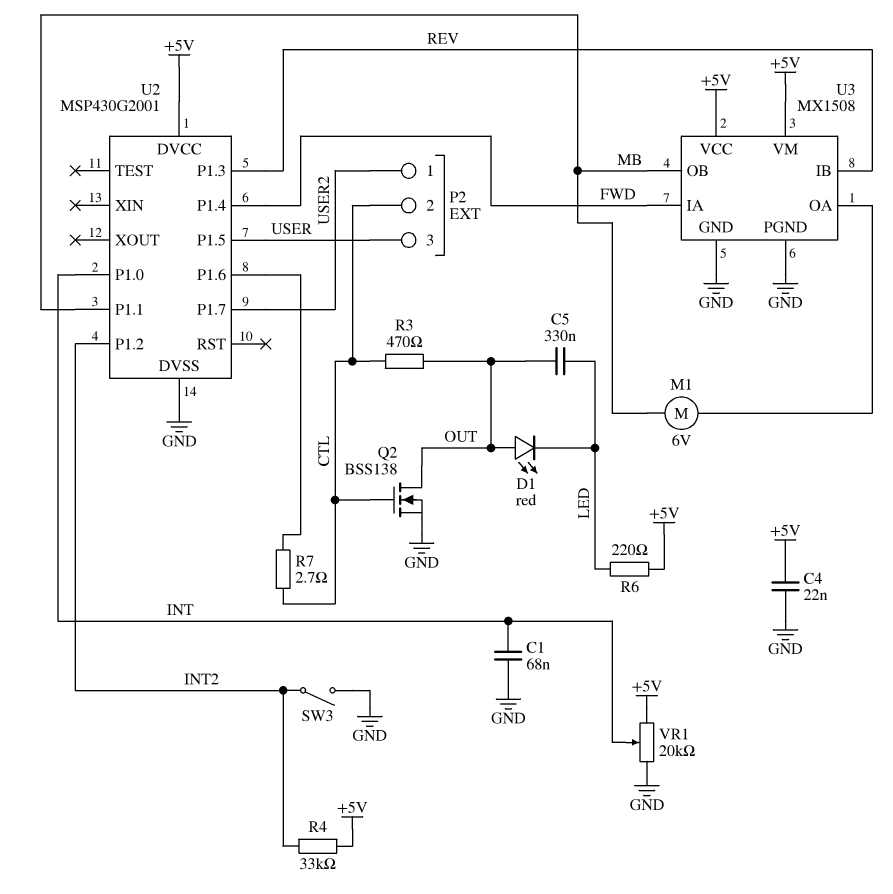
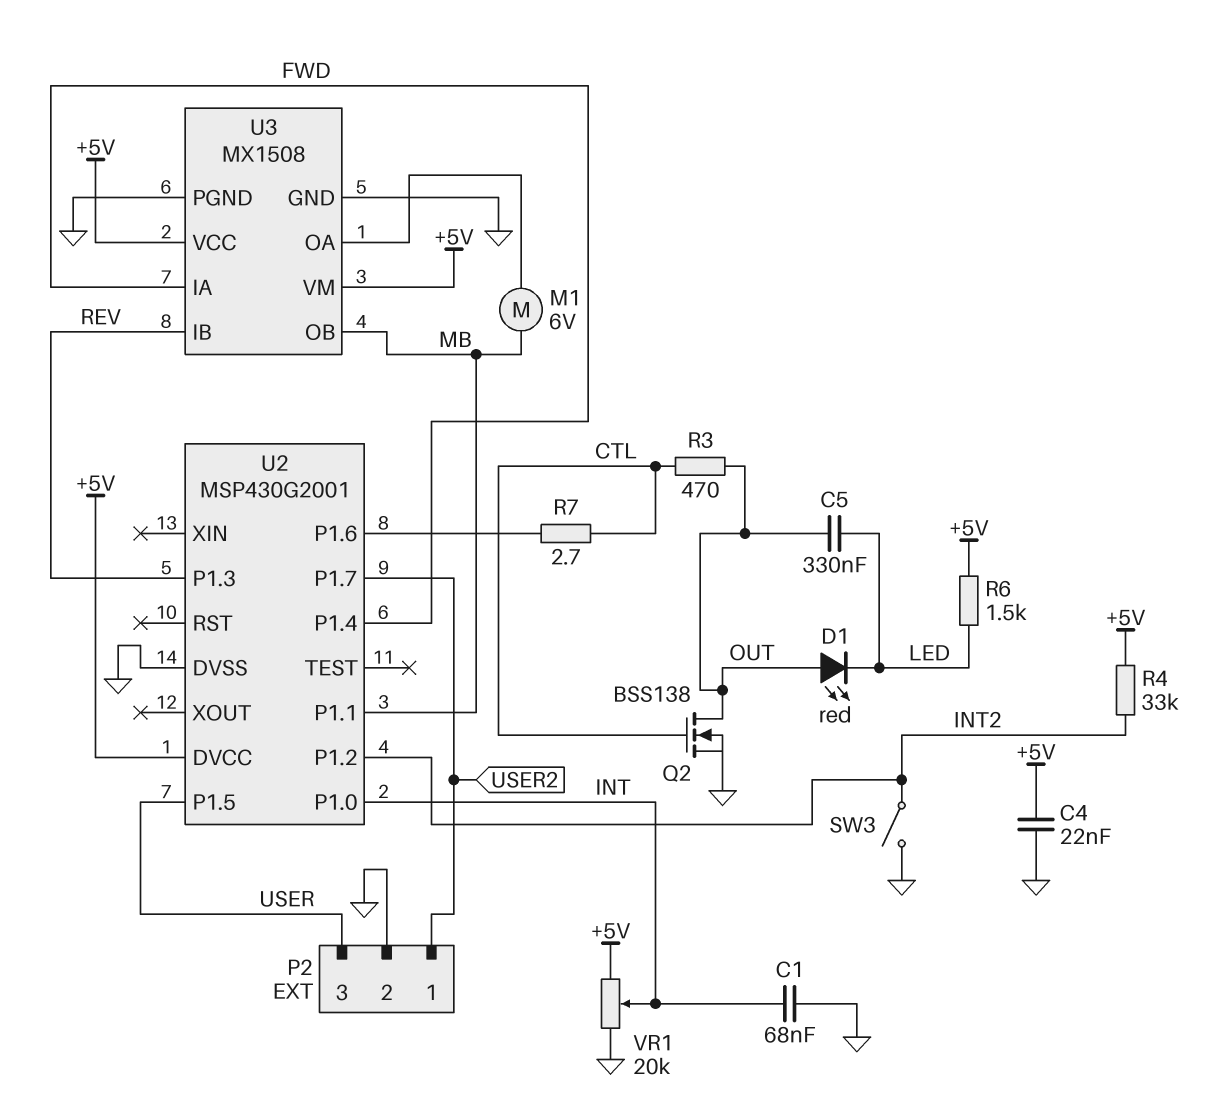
P2 pin 2: CTL -> GND
R6: 220 (+5V, LED) -> 1.5k (+5V, LED)

